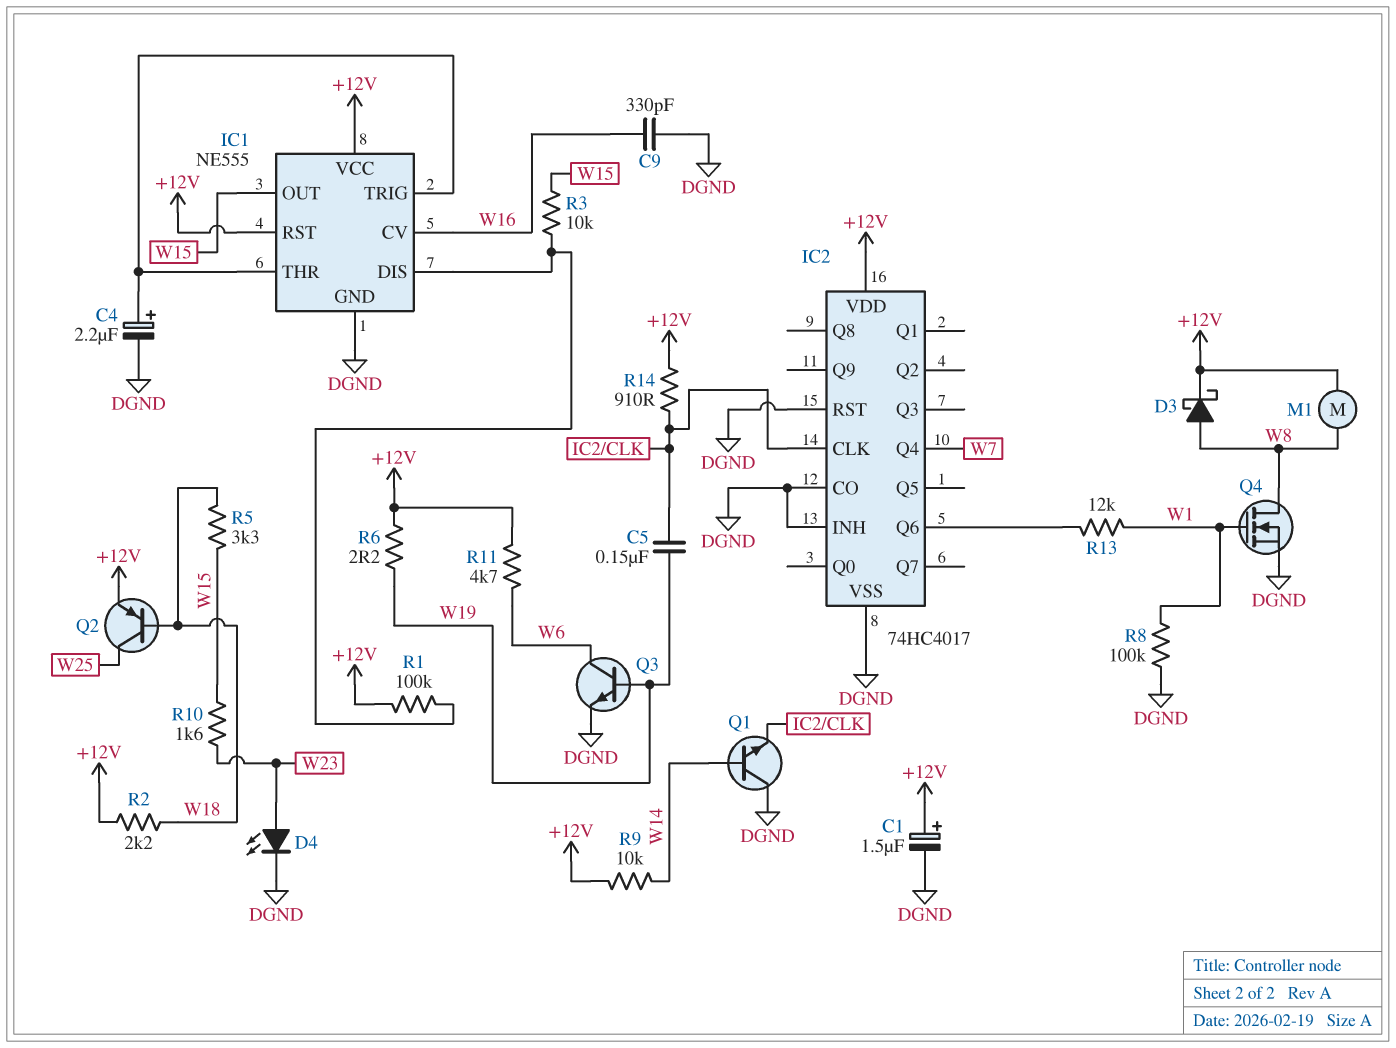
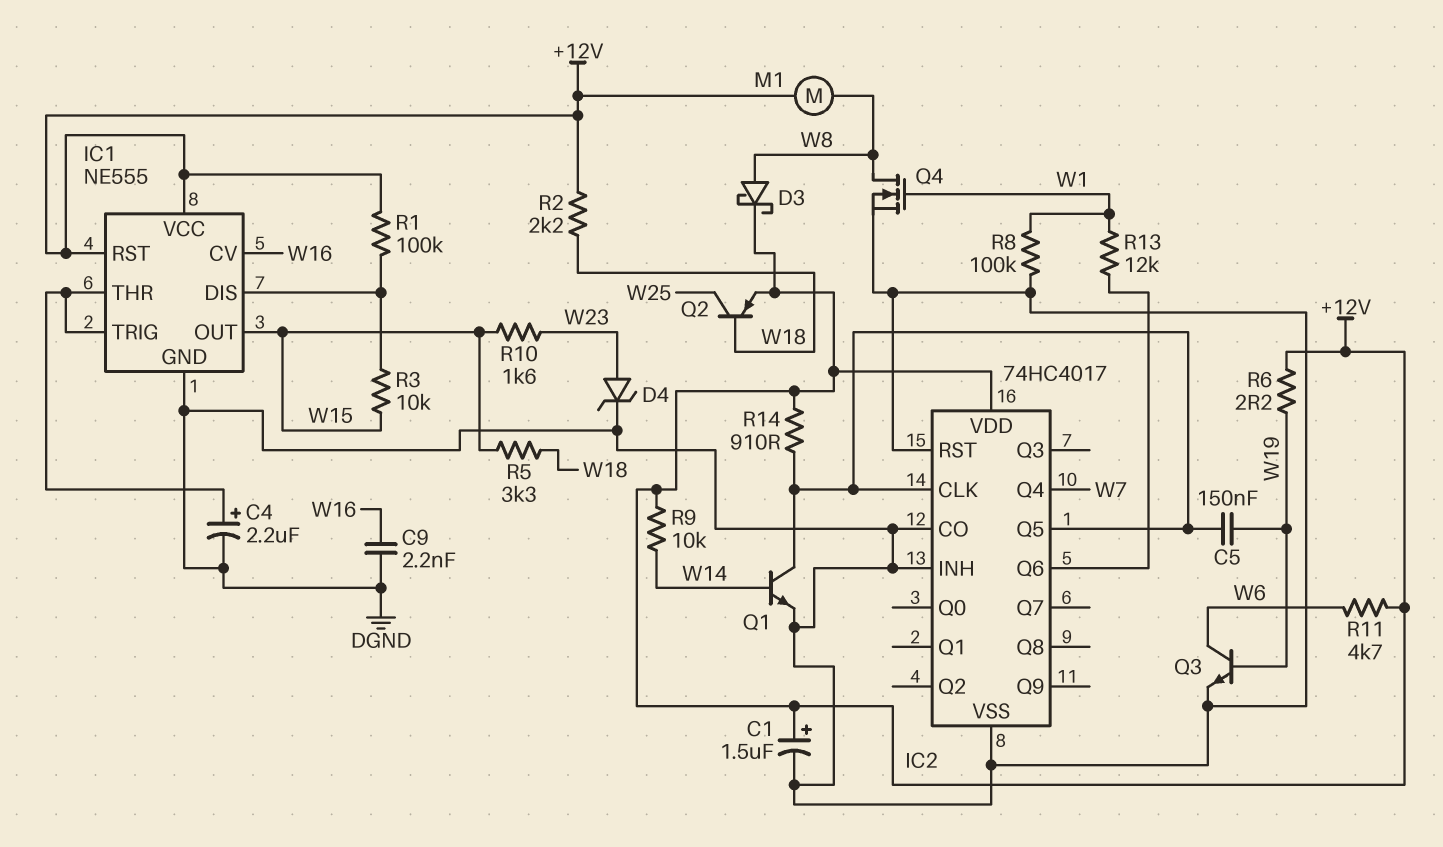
C9: 330pF (DGND, W16) -> 2.2nF (DGND, W16)
D4: LED (A W23, K DGND) -> zener (A W23, K DGND)
IC2 pin Q5: none -> IC2/CLK
Q1: NPN (B W14, C DGND, E IC2/CLK) -> NPN (B W14, C IC2/CLK, E DGND)

